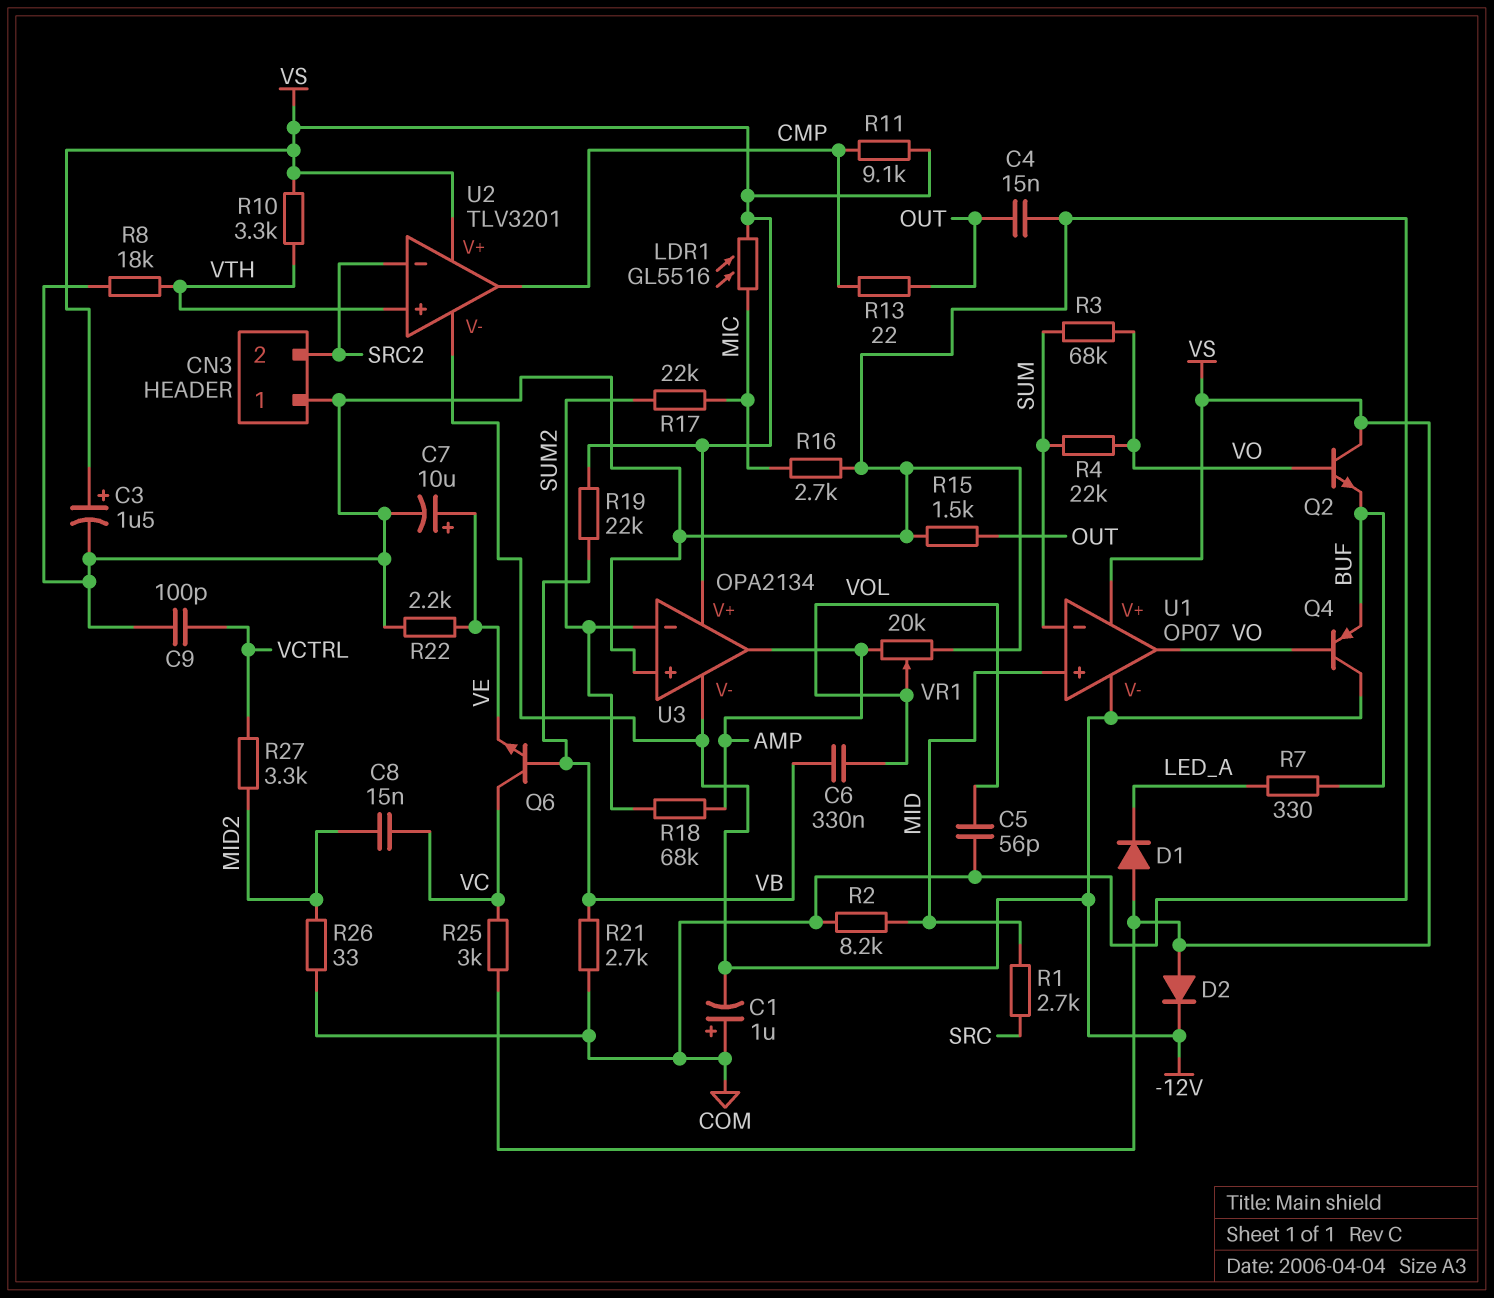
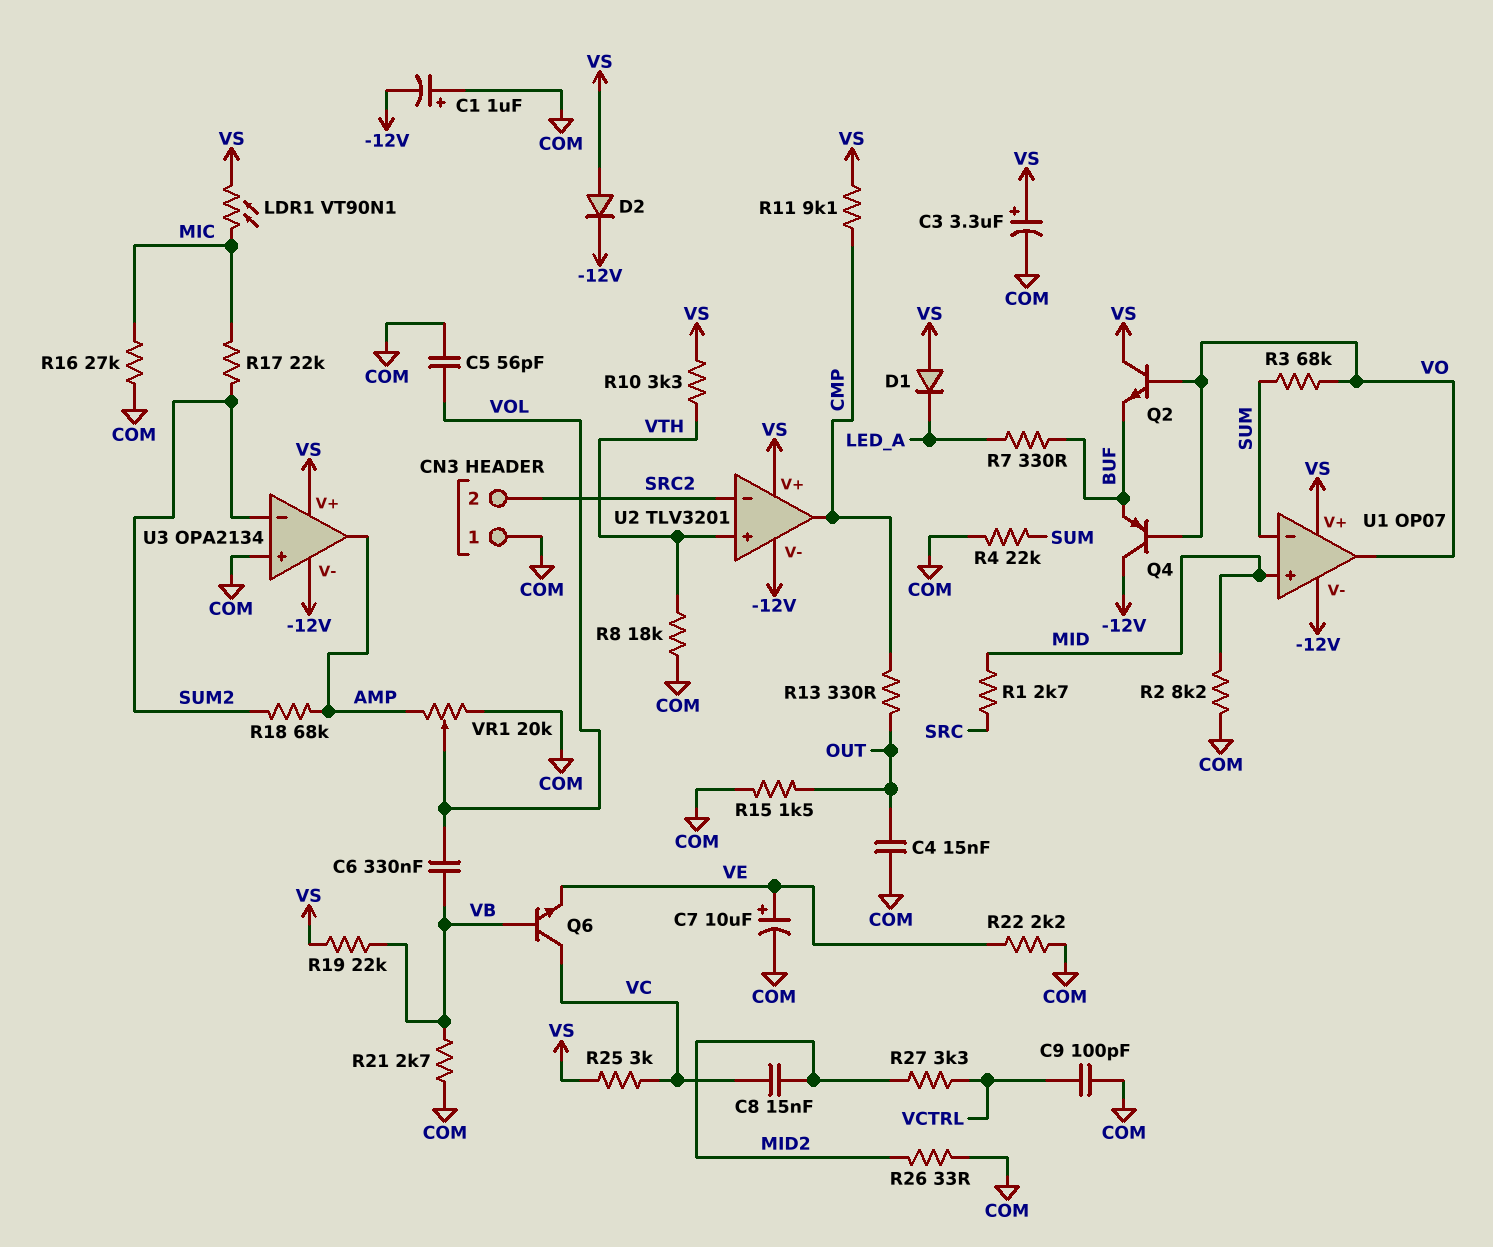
C3: 1.5uF (plus VS, minus COM) -> 3.3uF (plus VS, minus COM)
LDR1: GL5516 (MIC, VS) -> VT90N1 (MIC, VS)
R4: 22k (SUM, VO) -> 22k (COM, SUM)
R13: 22 (CMP, OUT) -> 330 (CMP, OUT)
R16: 2.7k (COM, MIC) -> 27k (COM, MIC)

